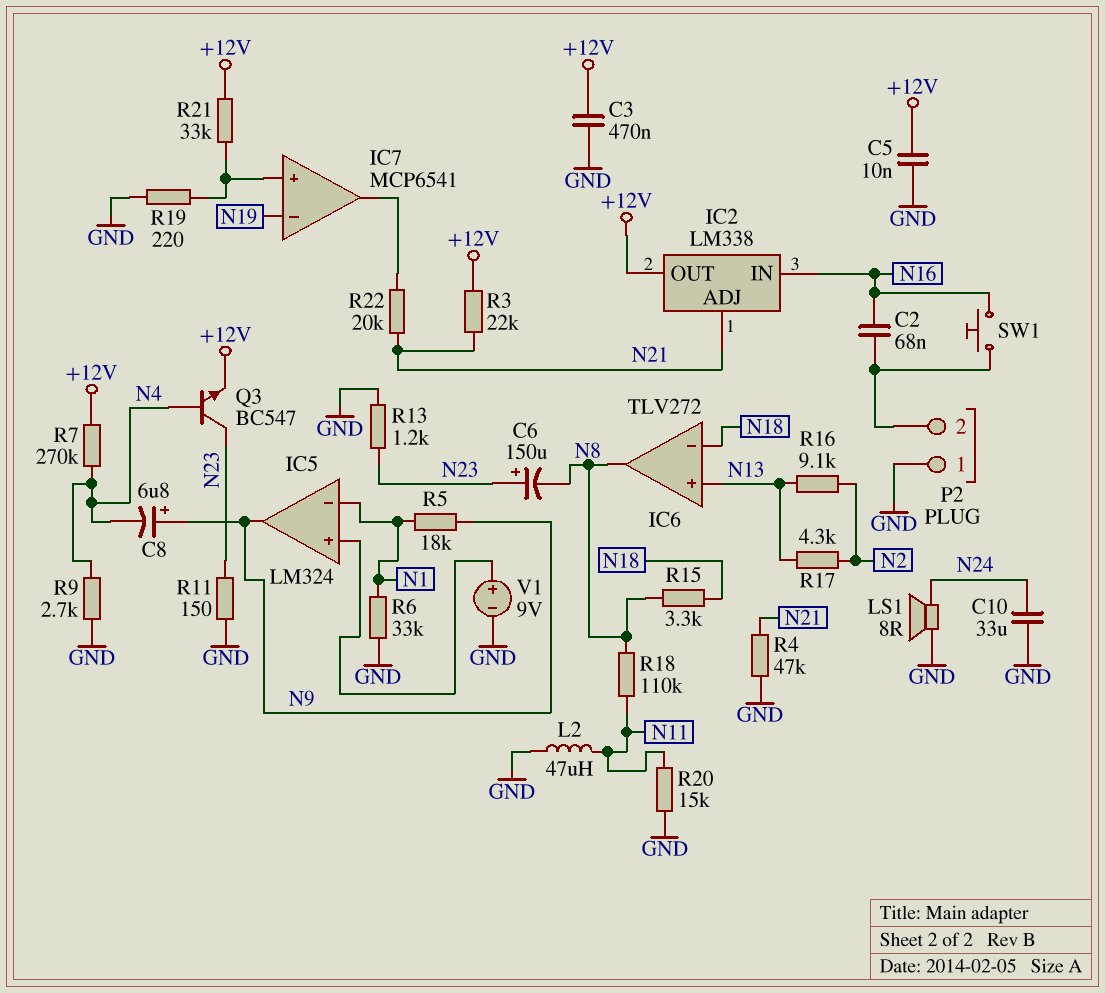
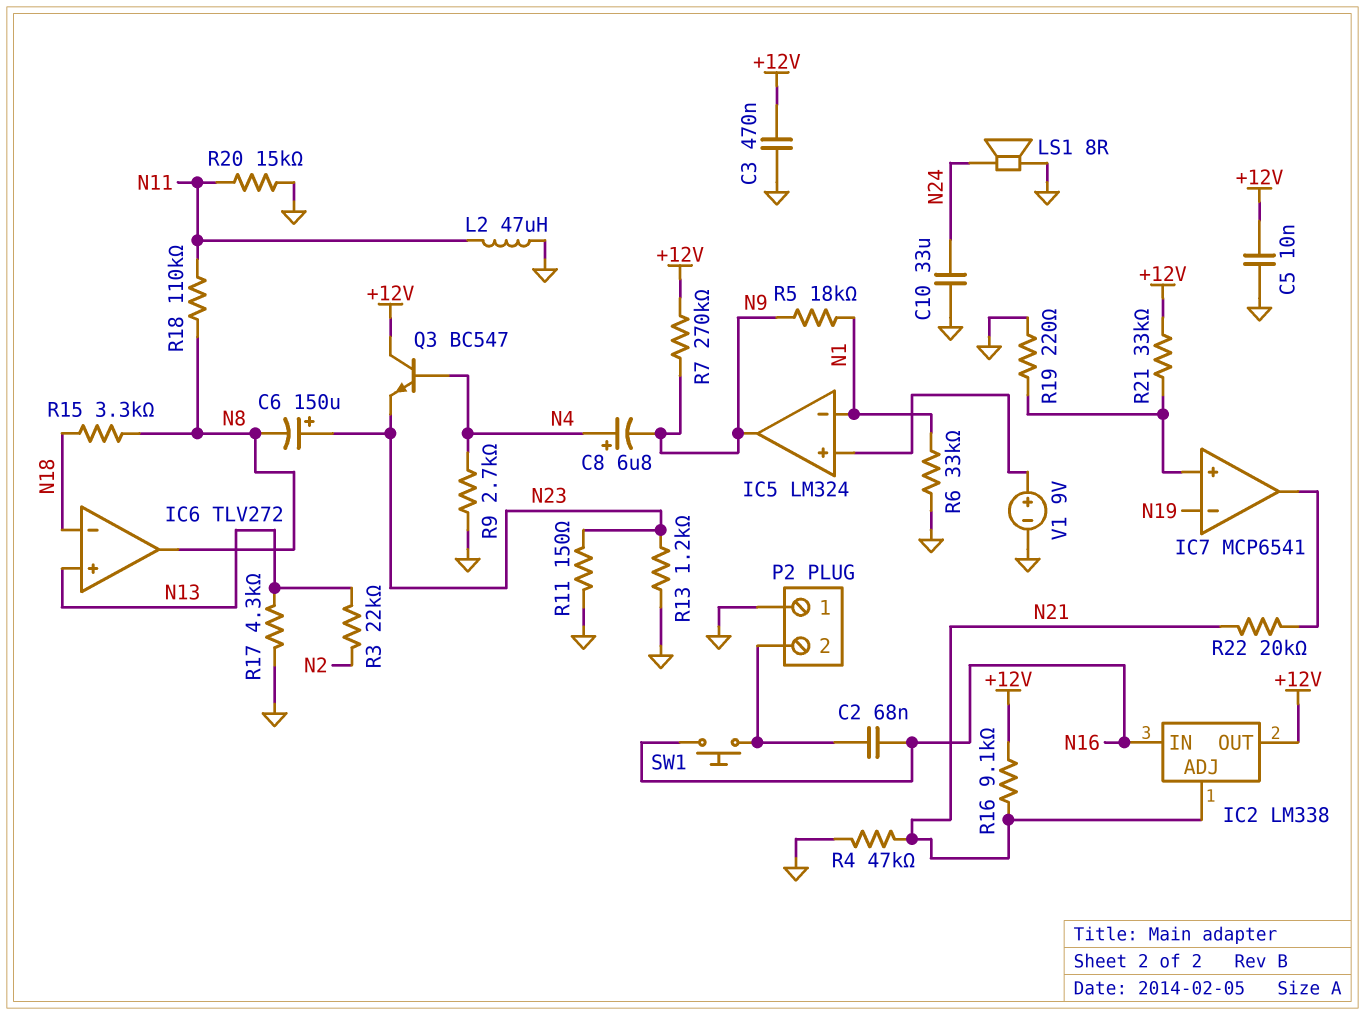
C8: 6.8uF (plus N9, minus N4) -> 6.8uF (plus N4, minus N9)
Q3: NPN BC547 (B N4, C N23, E +12V) -> NPN BC547 (B N4, C +12V, E N23)
R3: 22k (+12V, N21) -> 22k (N2, N13)
R7: 270k (+12V, N4) -> 270k (+12V, N9)
R16: 9.1k (N2, N13) -> 9.1k (+12V, N21)
R17: 4.3k (N2, N13) -> 4.3k (GND, N13)

